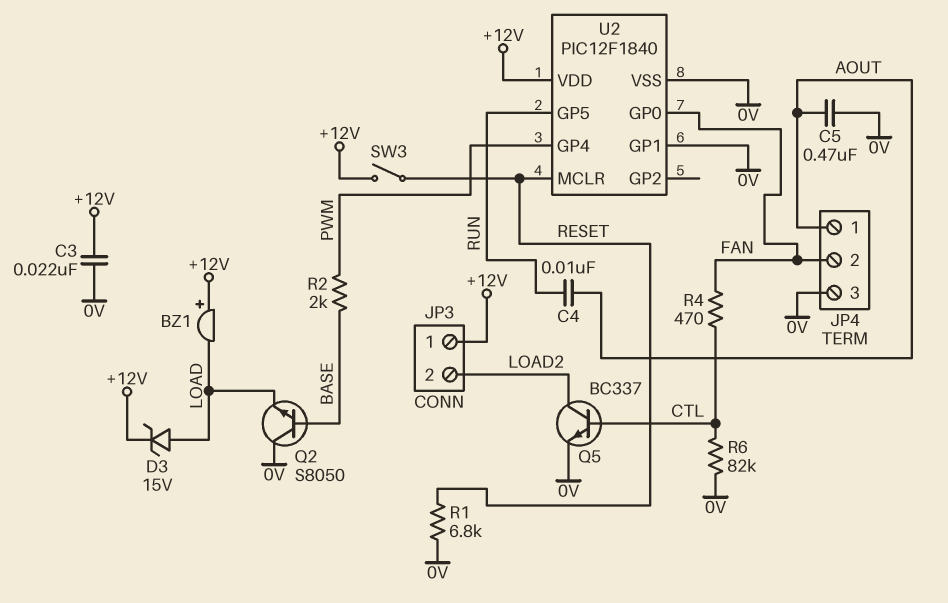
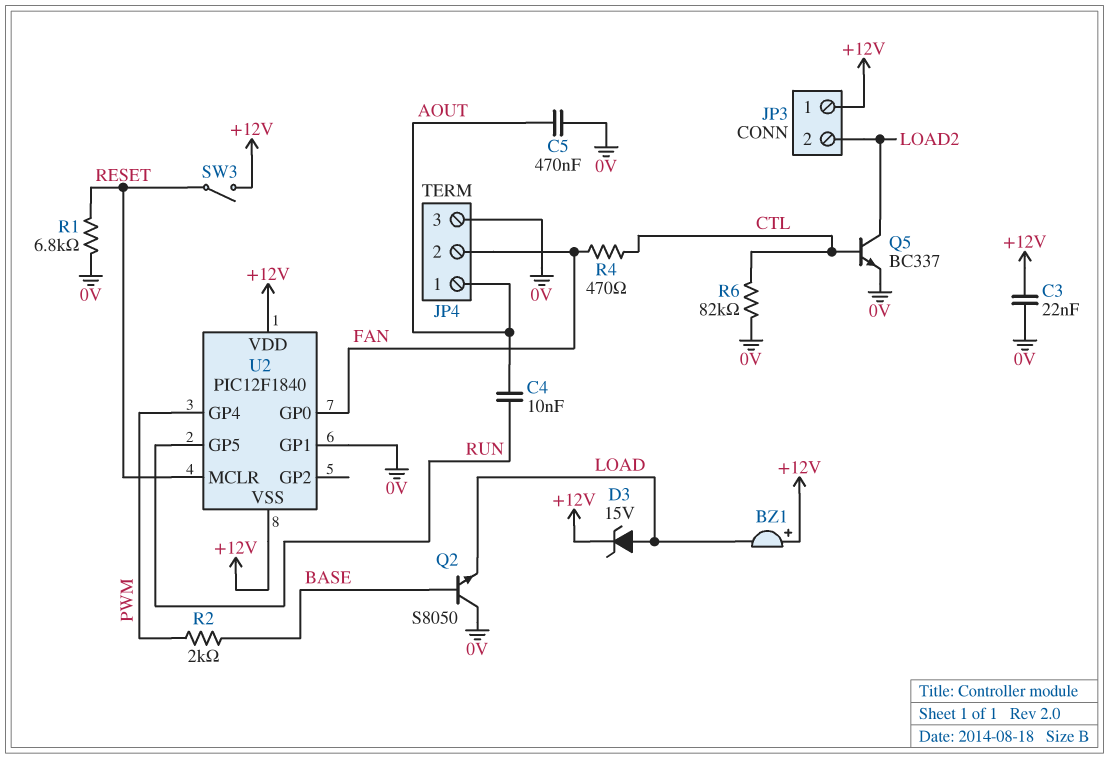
U2 pin VSS: 0V -> +12V

